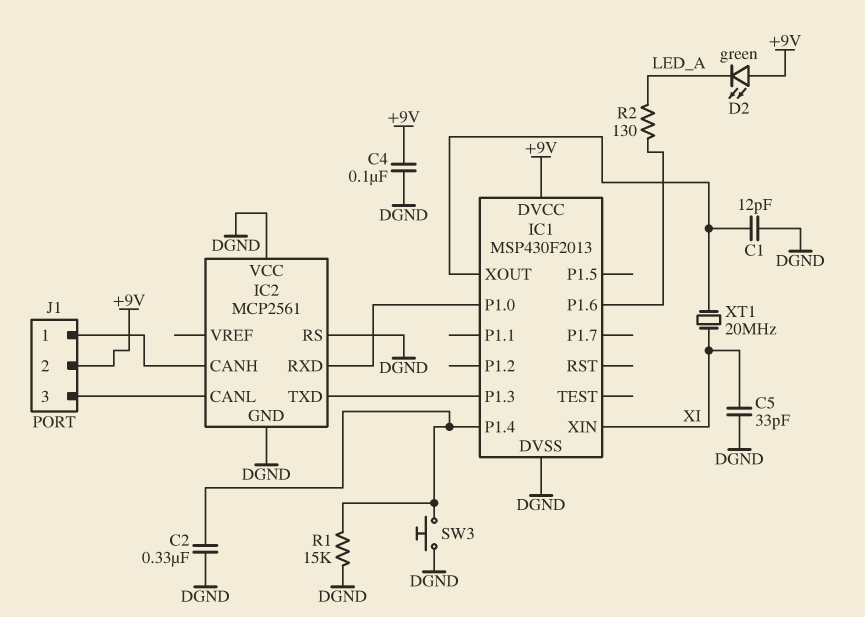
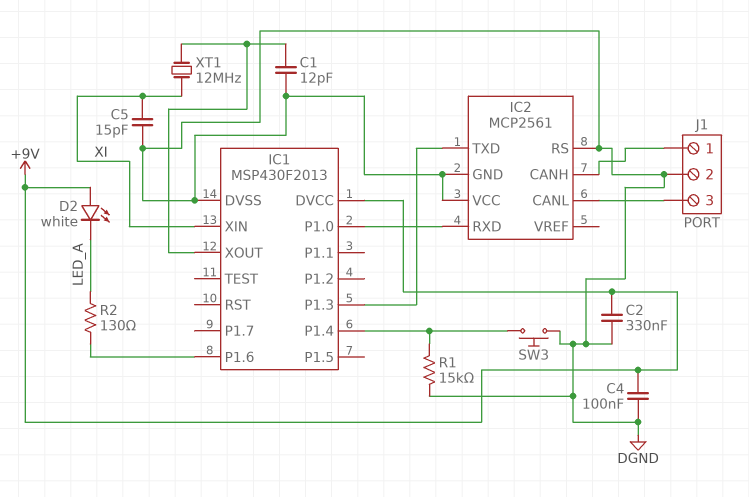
C2: 330nF (DGND, IC1/P1.4) -> 330nF (+9V, DGND)
C5: 33pF (DGND, XI) -> 15pF (DGND, XI)
D2: LED green (A +9V, K LED_A) -> LED white (A +9V, K LED_A)
J1 pin 2: +9V -> DGND
XT1: 20MHz (IC1/XOUT, XI) -> 12MHz (IC1/XOUT, XI)

